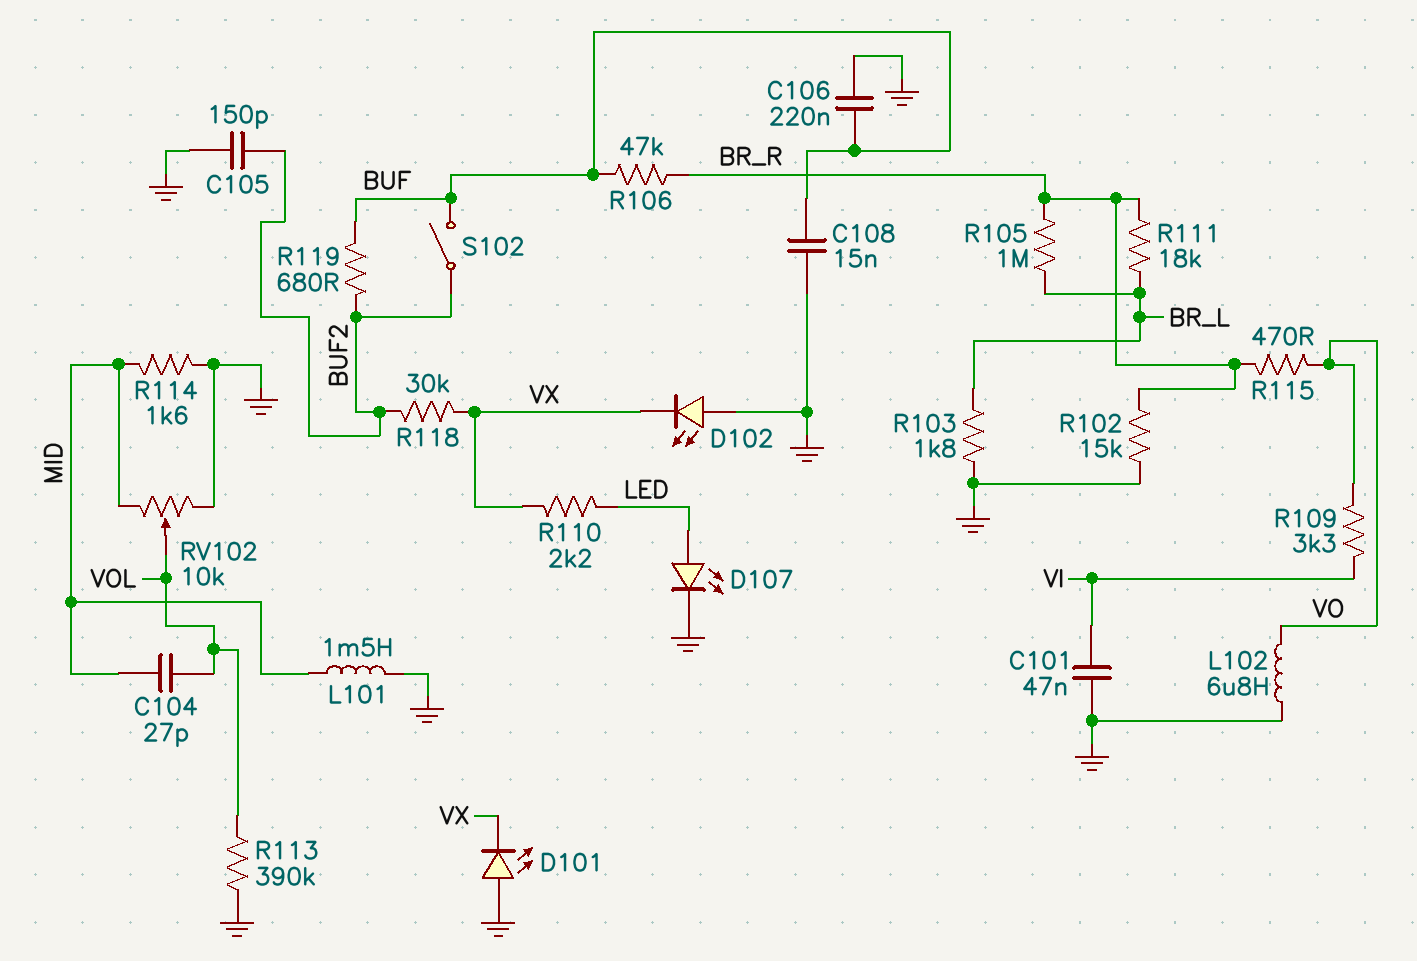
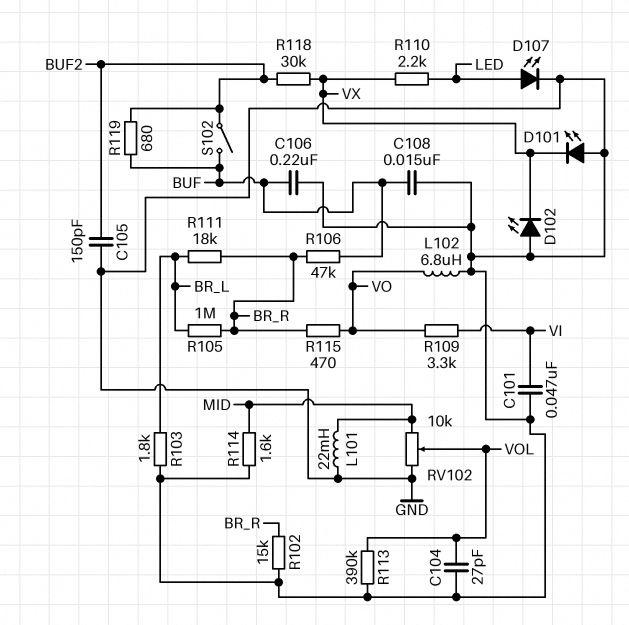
C104: 27pF (MID, VOL) -> 27pF (GND, VOL)
L101: 1.5mH (GND, MID) -> 22mH (GND, MID)

